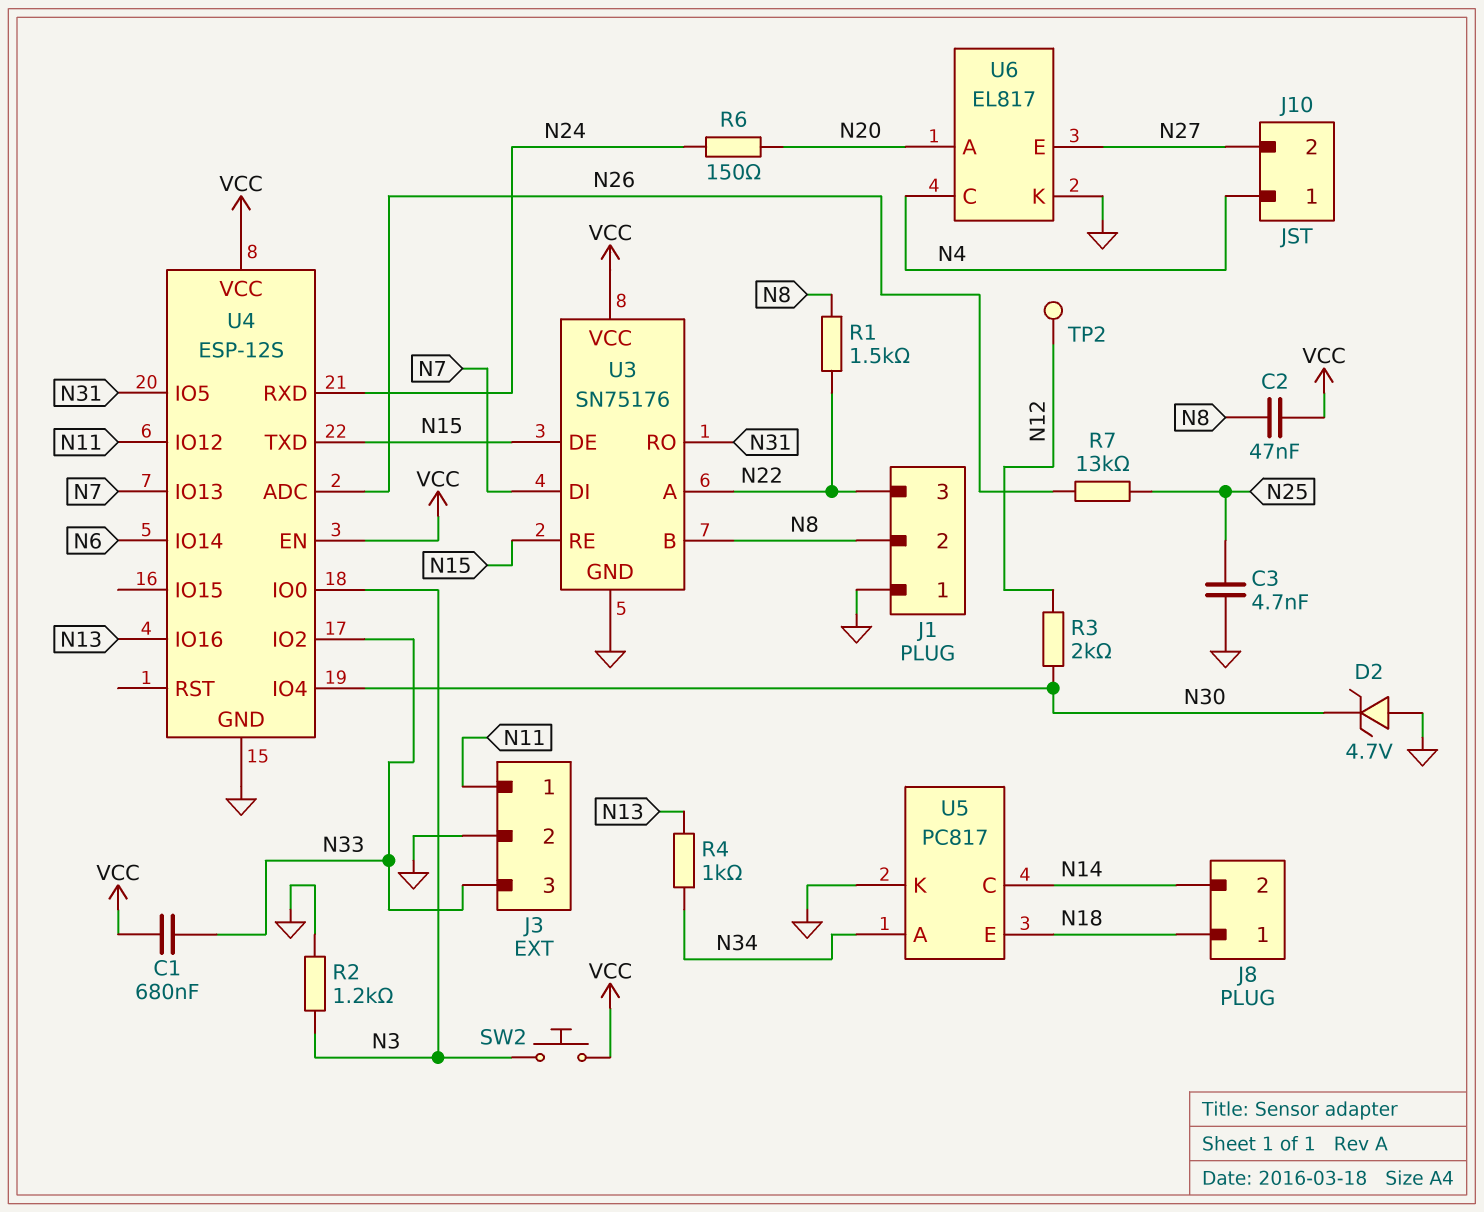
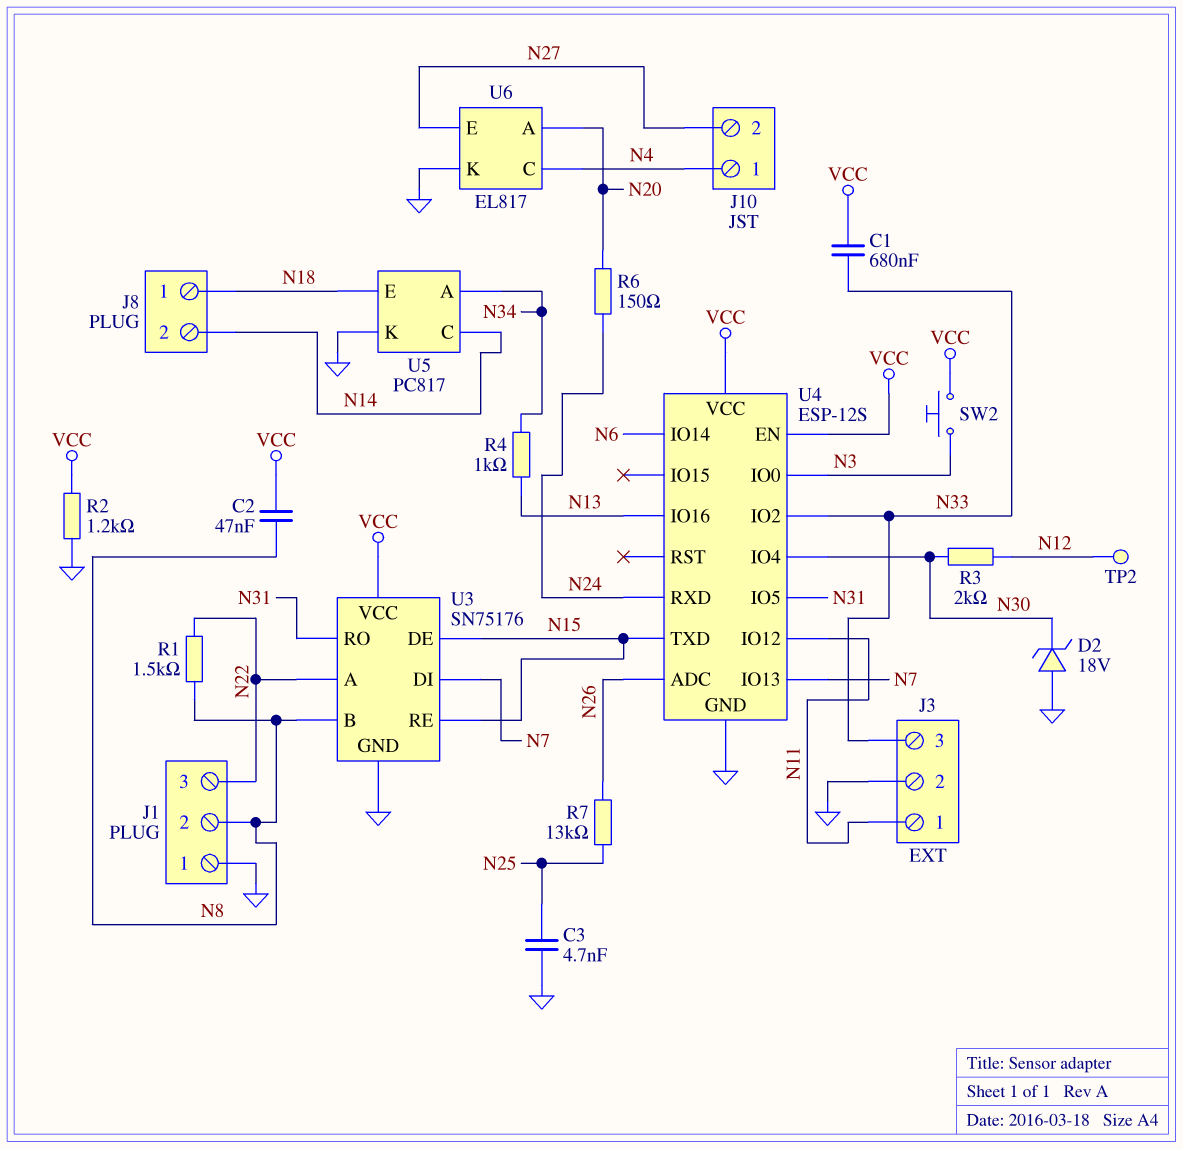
D2: zener 4.7V (A GND, K N30) -> zener 18V (A GND, K N30)
R2: 1.2k (GND, N3) -> 1.2k (GND, VCC)

